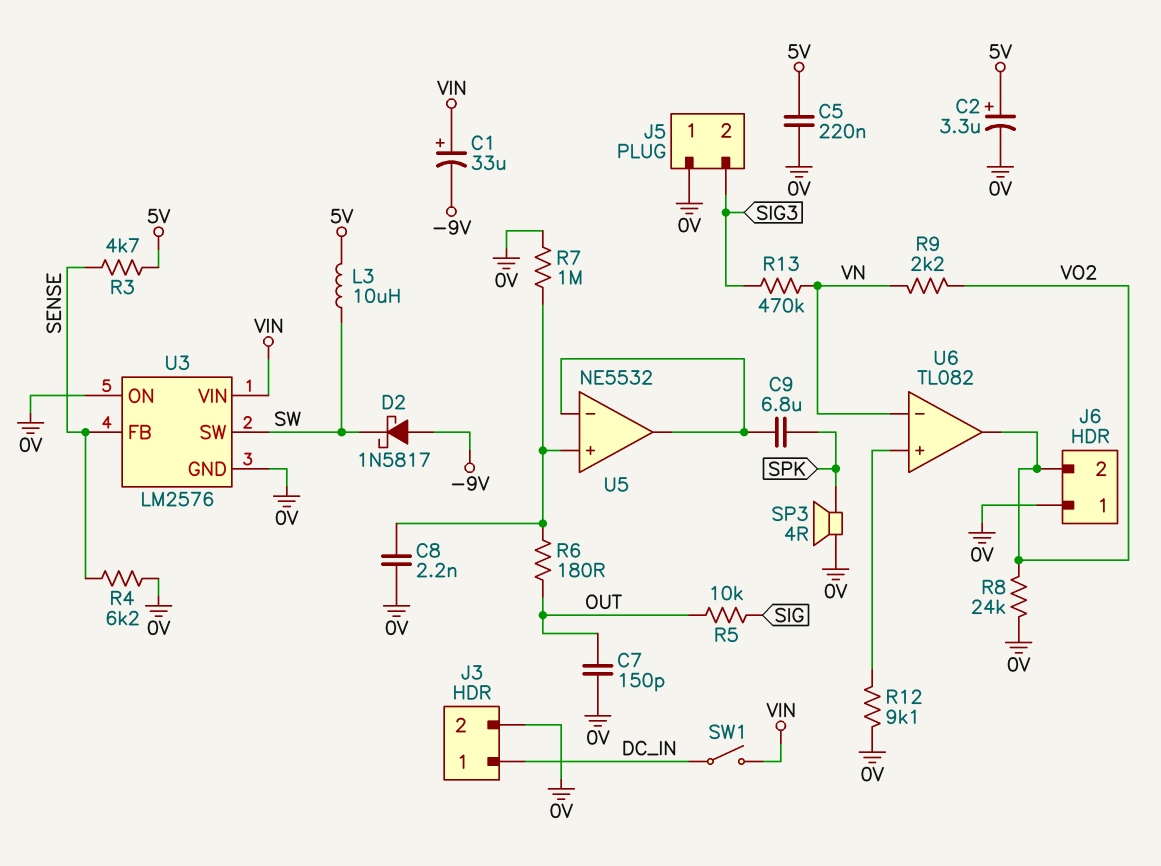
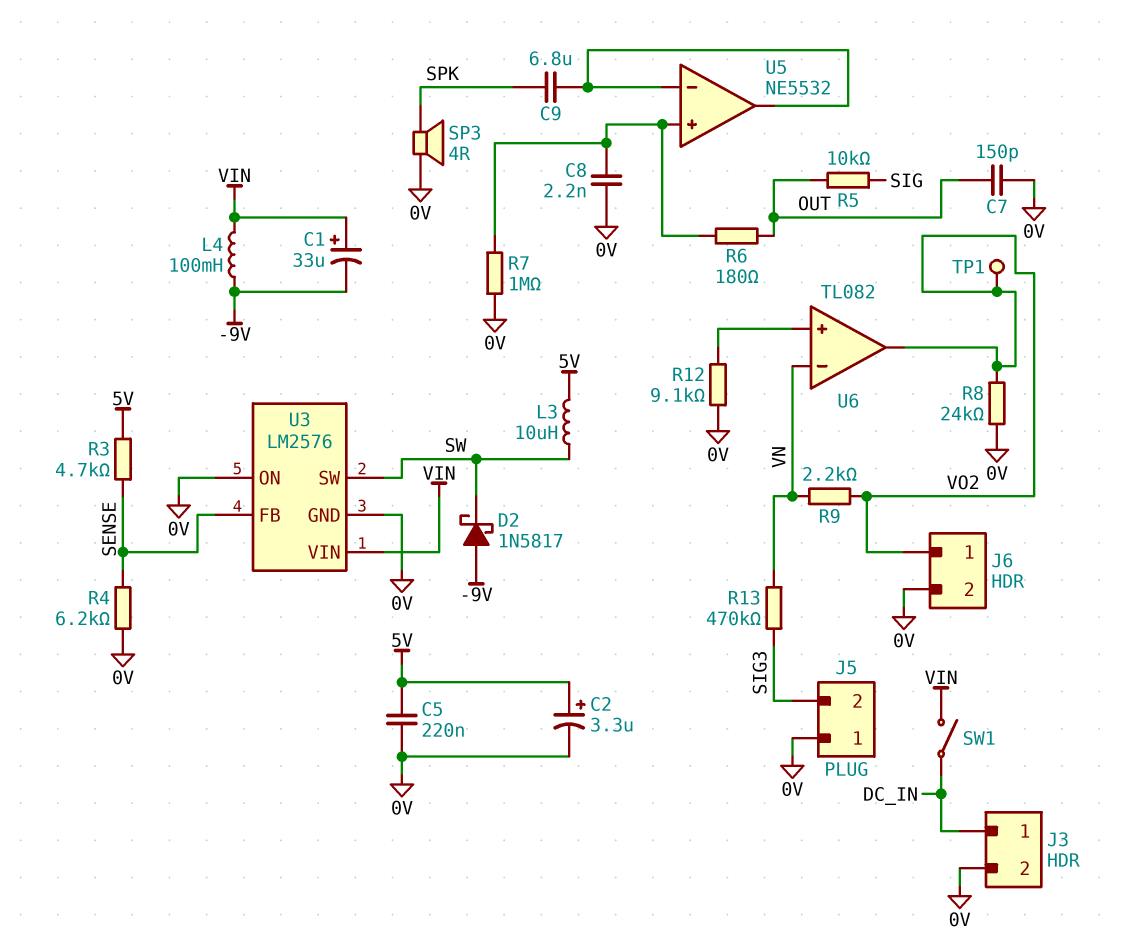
J6 pin 1: 0V -> VO2
J6 pin 2: VO2 -> 0V
L4: none -> 100mH (-9V, VIN)
TP1: none -> test point (VO2)

